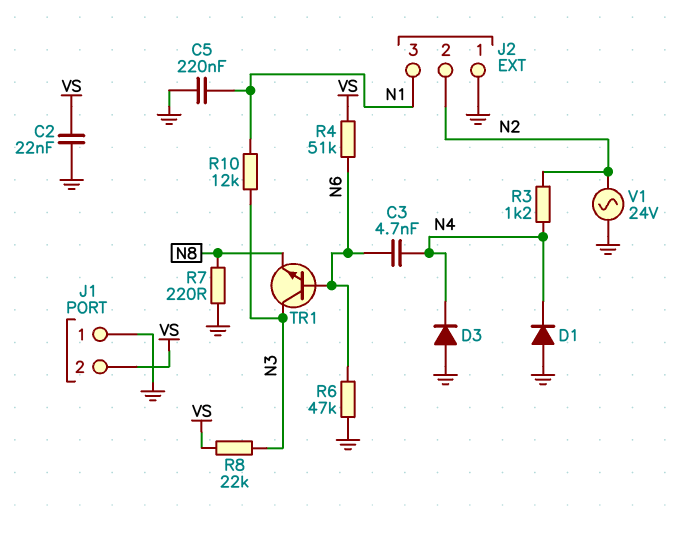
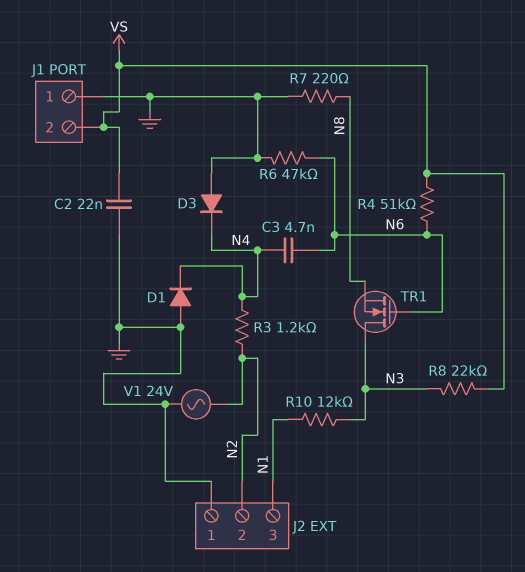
C5: 220nF (GND, N1) -> none
TR1: NPN (B N6, C N3, E N8) -> NMOS (G N6, D N3, S N8)

